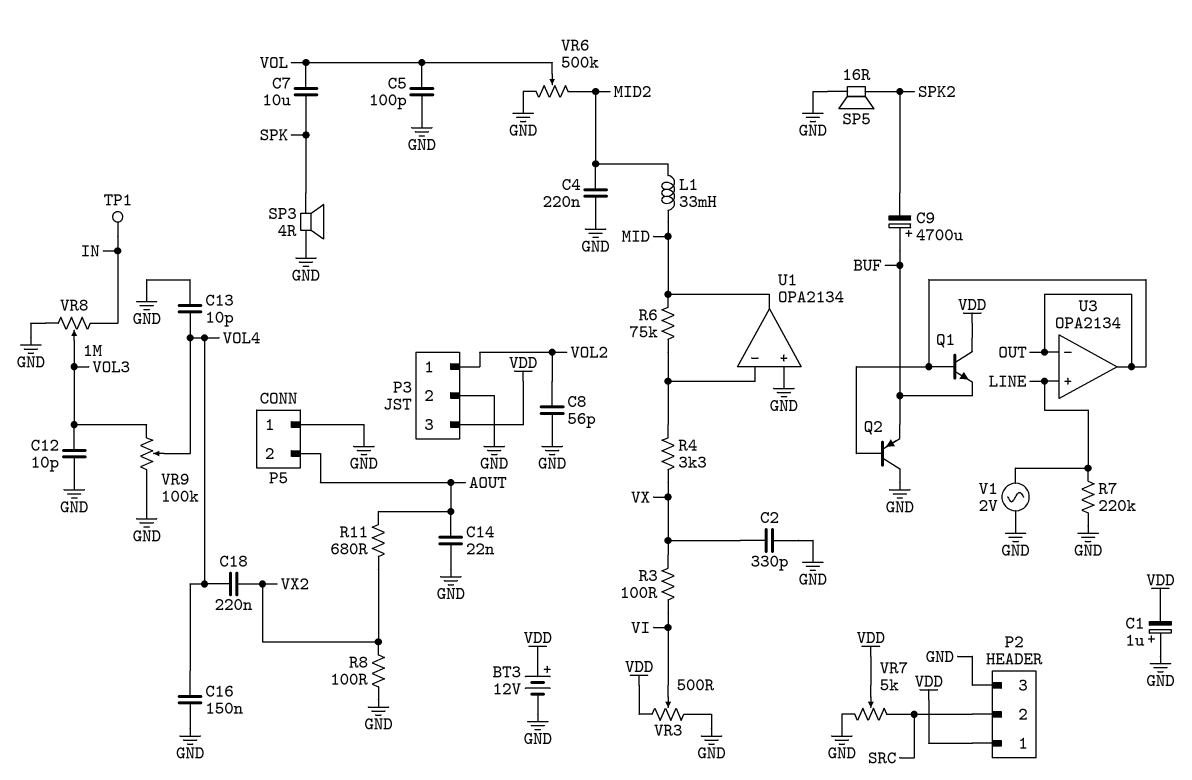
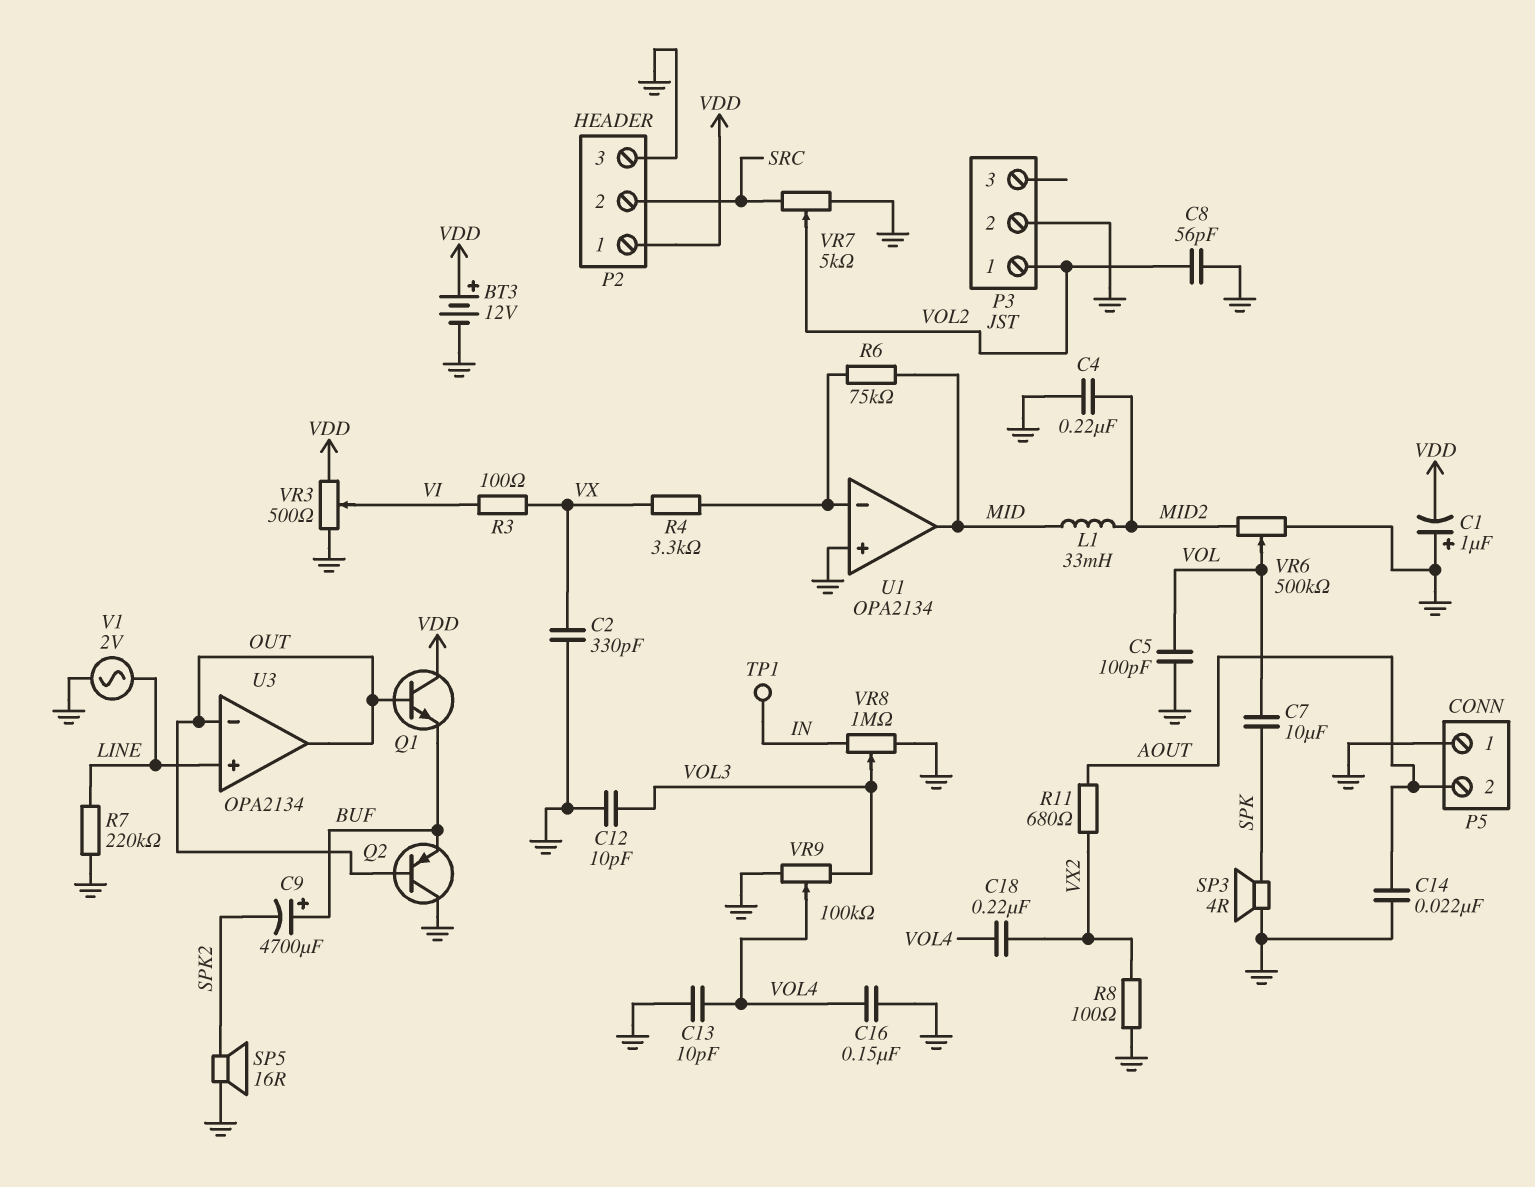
P3 pin 3: VDD -> none
VR7: 5k (GND, SRC, wiper VDD) -> 5k (GND, SRC, wiper VOL2)

